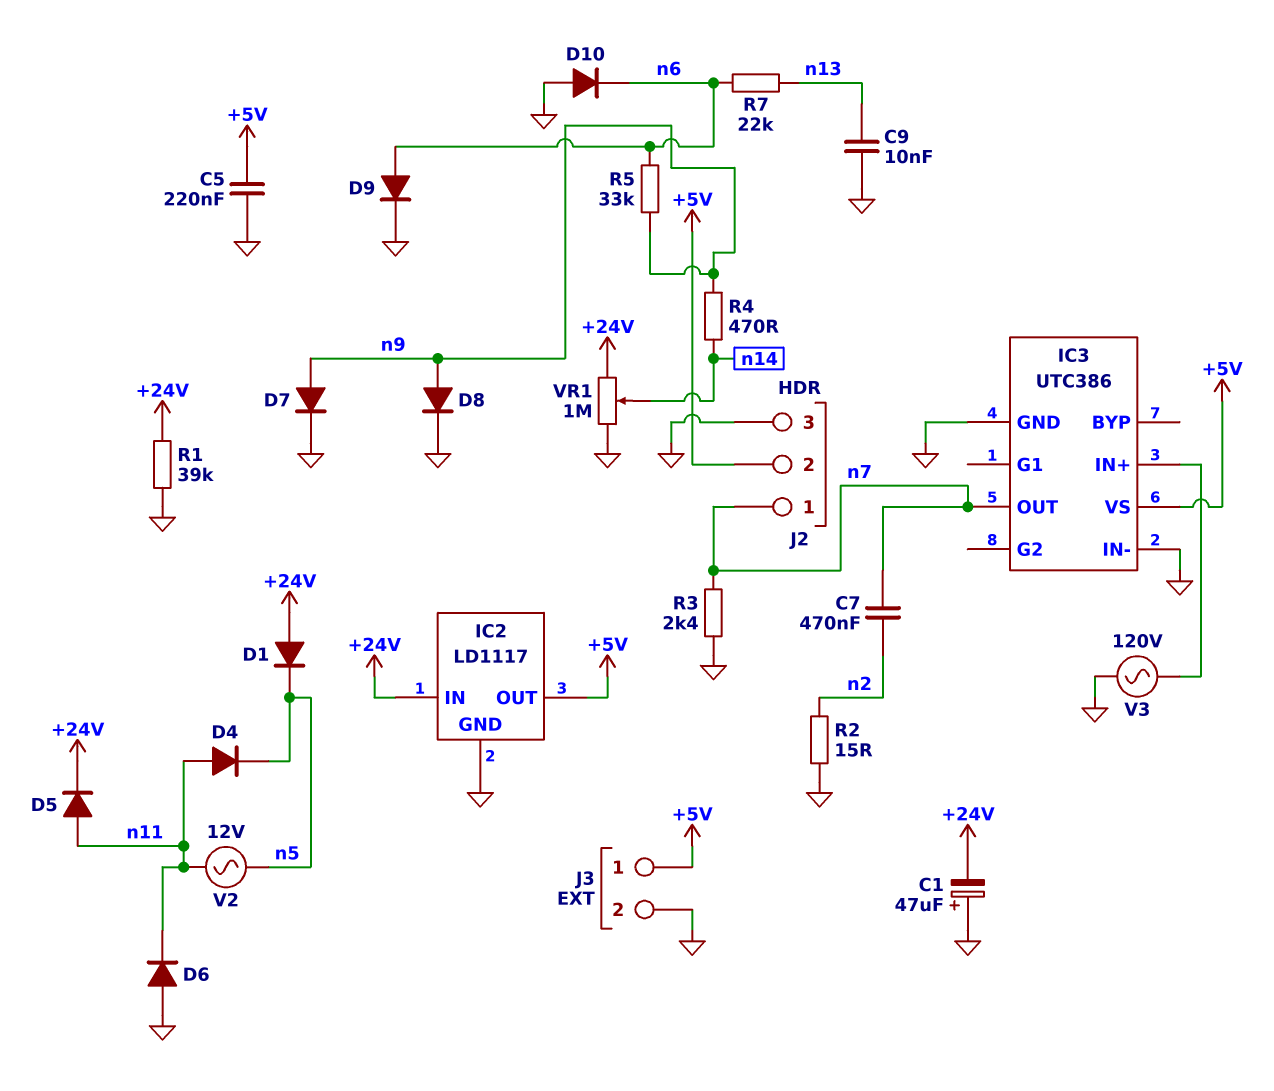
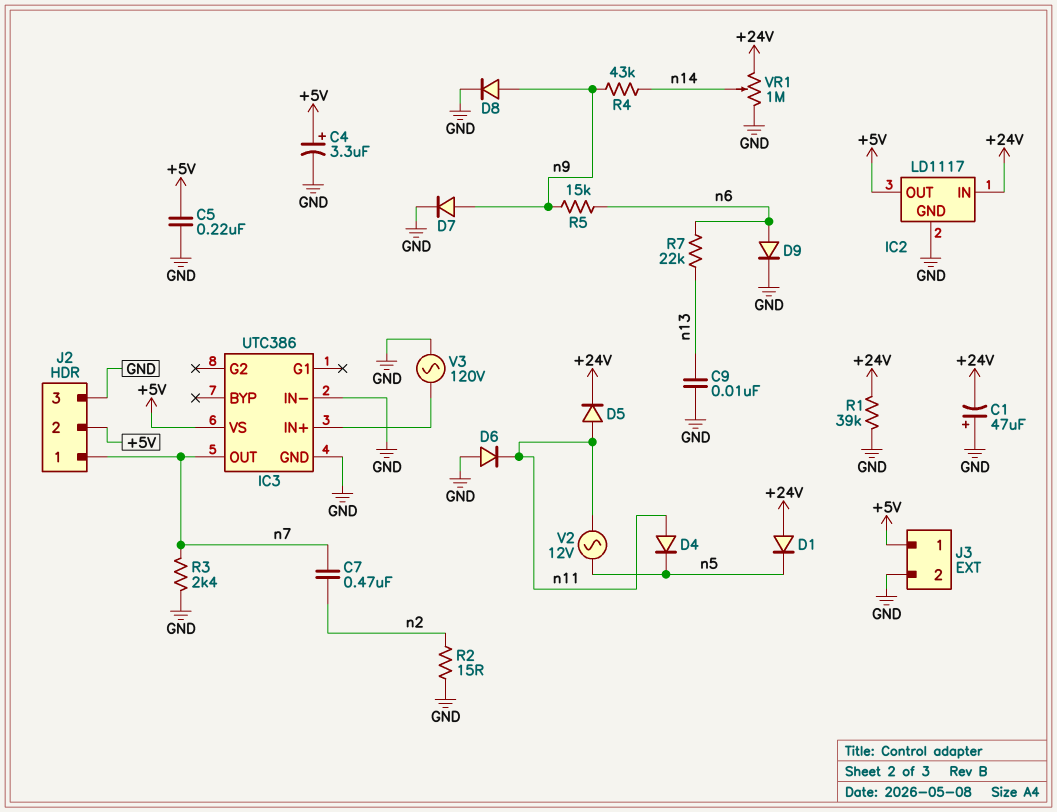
C4: none -> 3.3uF (plus +5V, minus GND)
D10: diode (A GND, K n6) -> none
R4: 470 (n9, n14) -> 43k (n9, n14)
R5: 33k (n6, n9) -> 15k (n6, n9)

